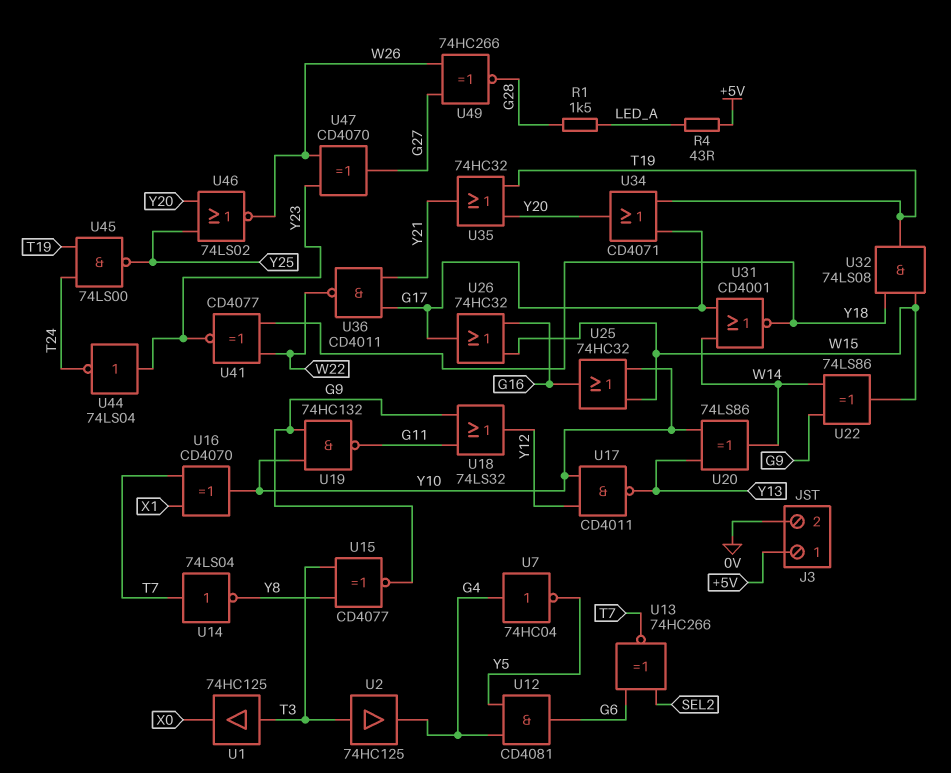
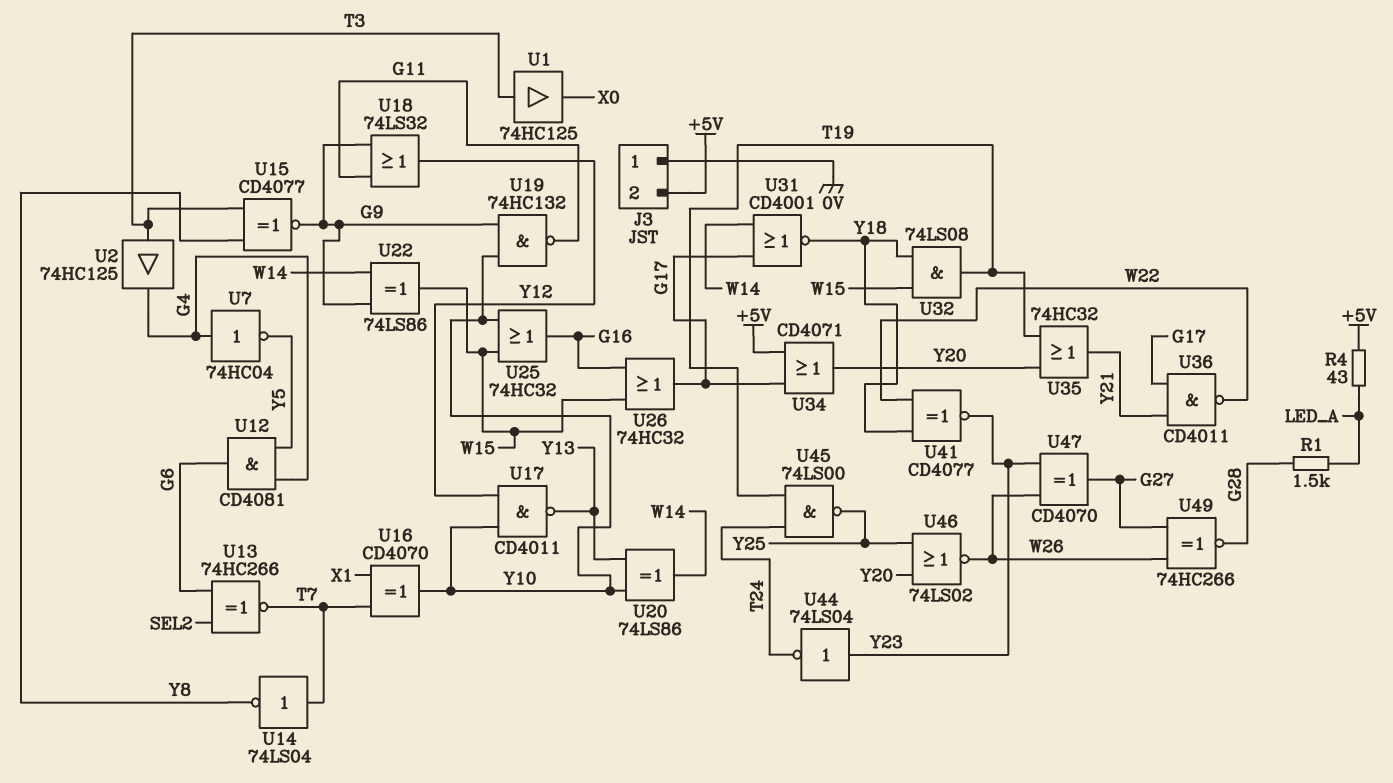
J3 pin 1: +5V -> 0V
J3 pin 2: 0V -> +5V
U34: OR CD4071 (in G17, in T19, out Y20) -> OR CD4071 (in +5V, in G17, out Y20)

